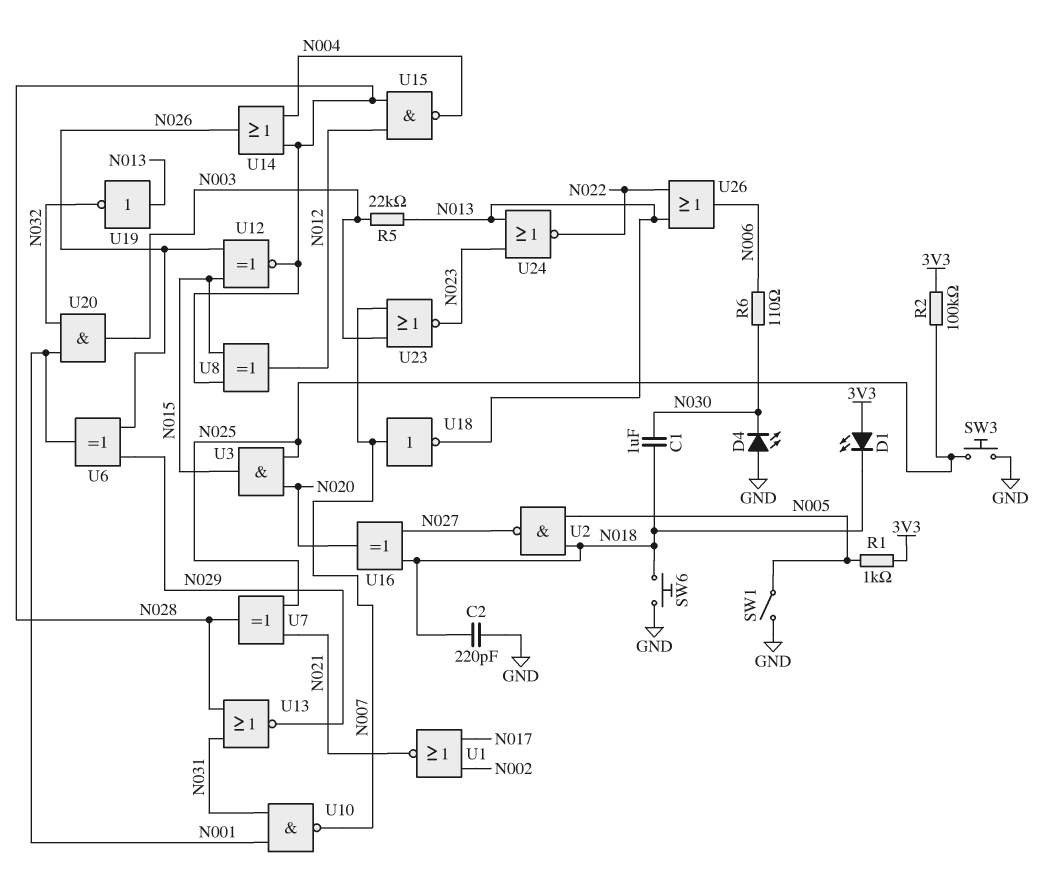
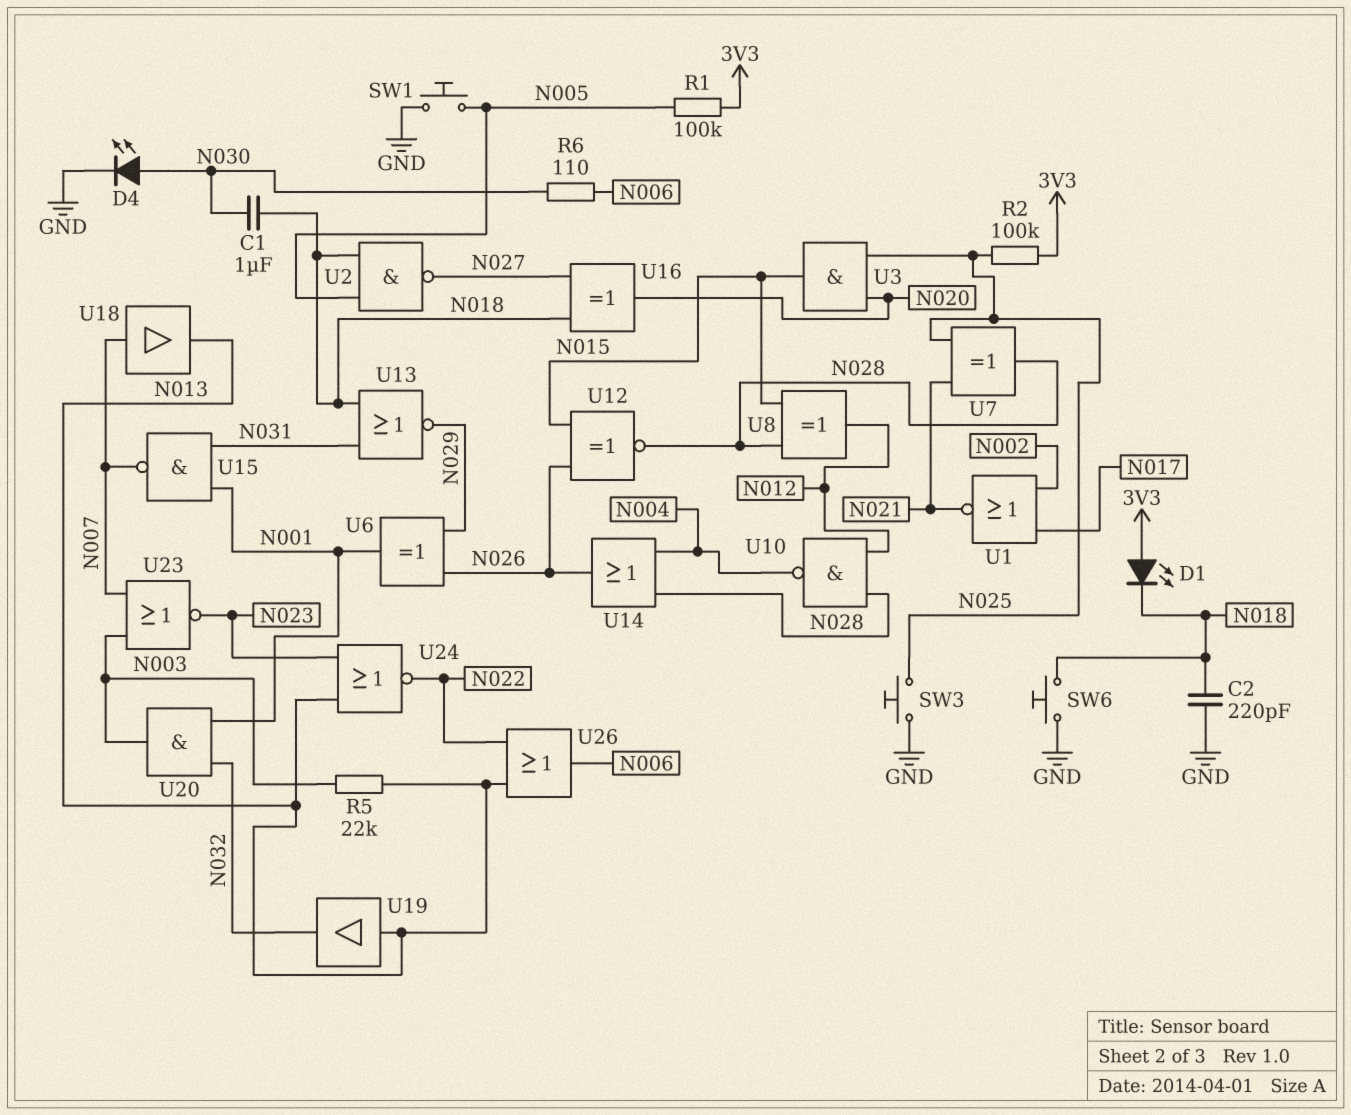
D4: LED (A GND, K N030) -> LED (A N030, K GND)
R1: 1k (3V3, N005) -> 100k (3V3, N005)
SW1: switch (GND, N005) -> button (GND, N005)
U10: NAND (in N001, in N031, out N007) -> NAND (in N012, in N028, out N004)
U13: NOR (in N028, in N031, out N029) -> NOR (in N018, in N031, out N029)
U15: NAND (in N012, in N028, out N004) -> NAND (in N001, in N031, out N007)
U18: NOT (in N007, out N013) -> buffer (in N007, out N013)
U19: NOT (in N013, out N032) -> buffer (in N013, out N032)

